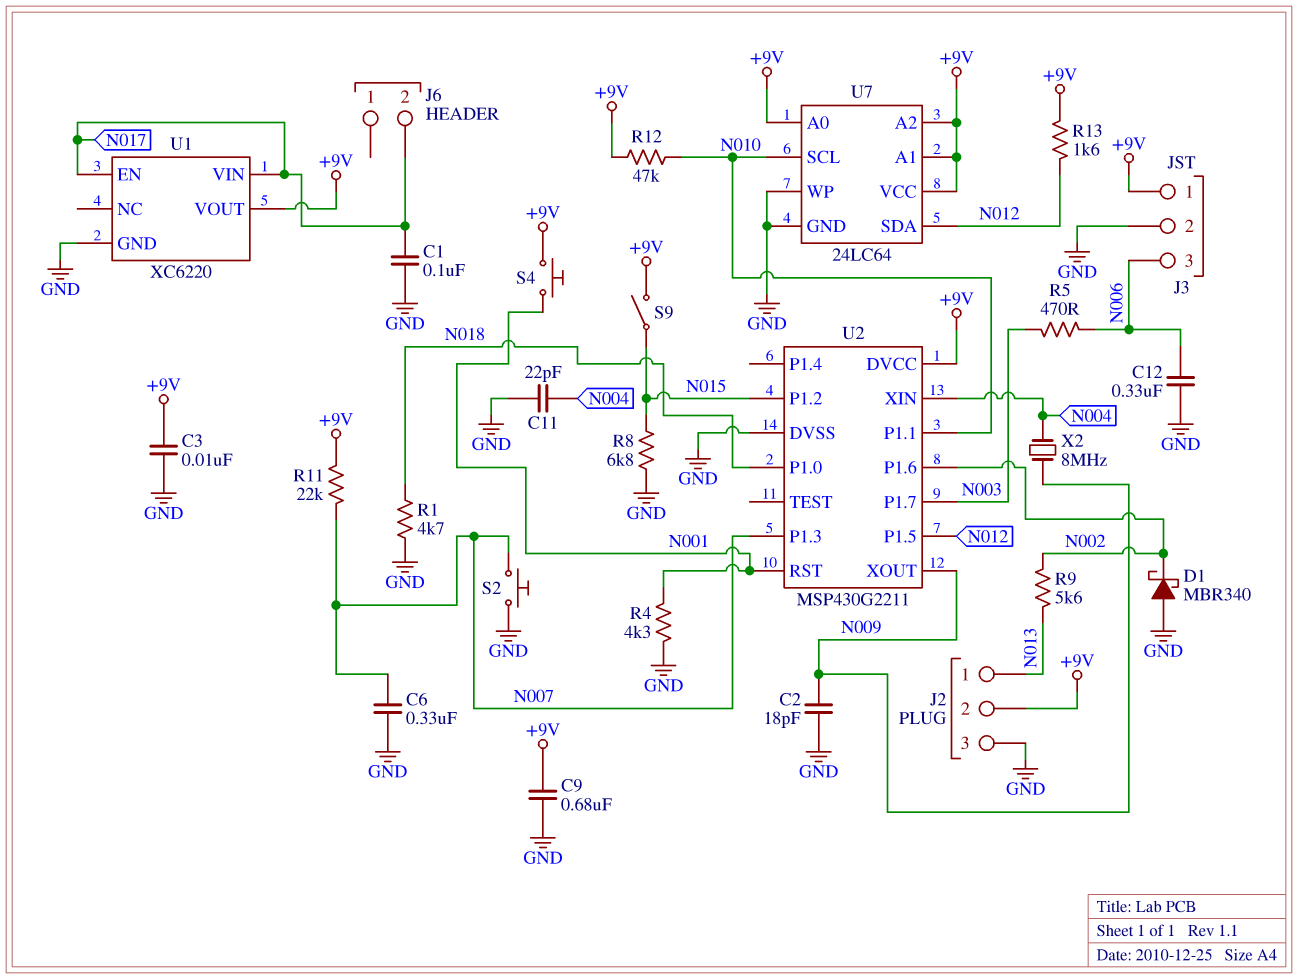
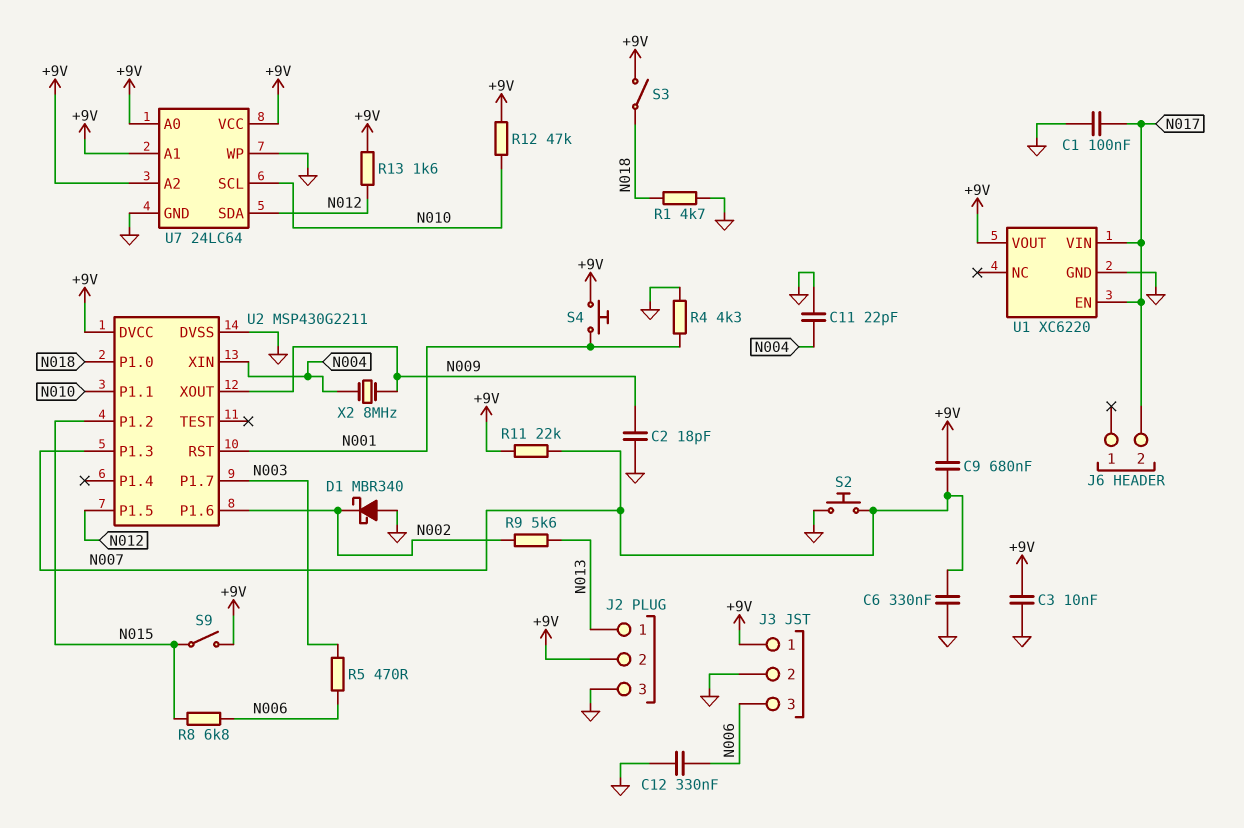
C9: 680nF (+9V, GND) -> 680nF (+9V, N007)
R8: 6.8k (GND, N015) -> 6.8k (N006, N015)
S3: none -> switch (+9V, N018)

